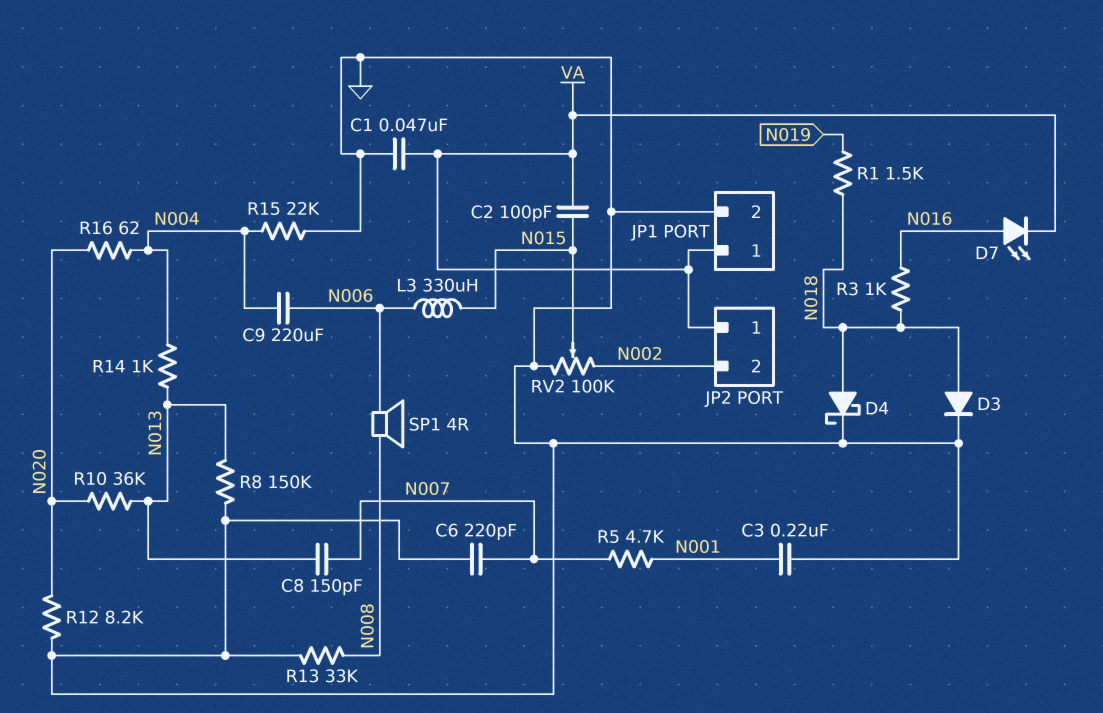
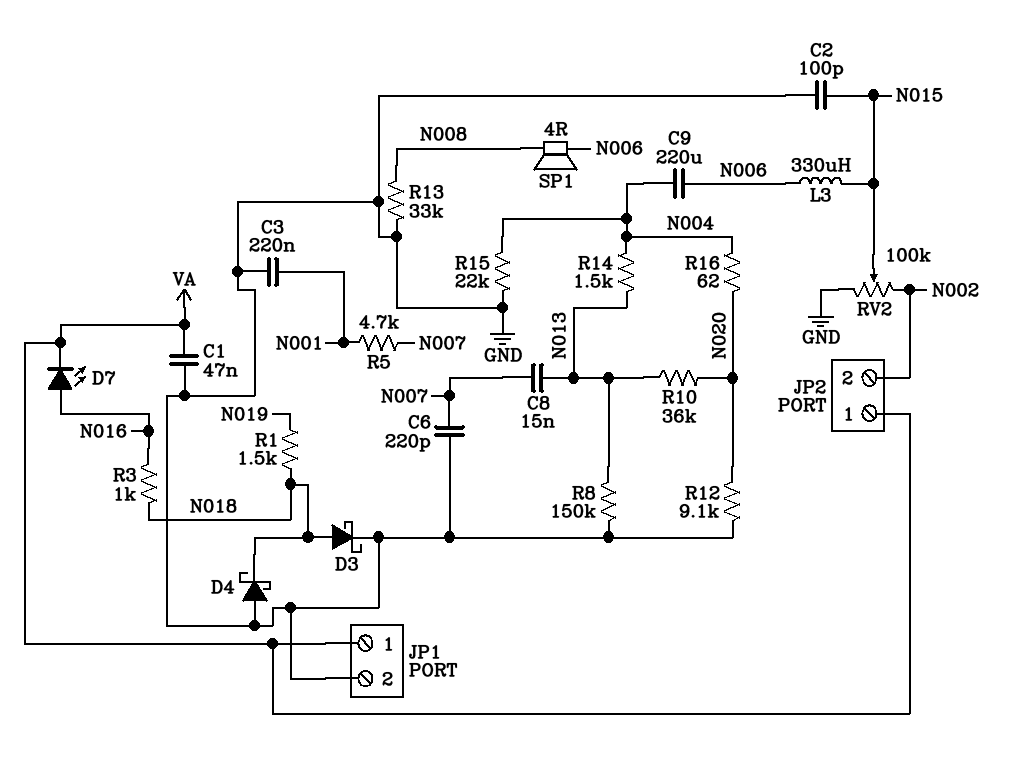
C2: 100pF (N015, VA) -> 100pF (GND, N015)
C8: 150pF (N007, N013) -> 15nF (N007, N013)
D3: diode (A N018, K GND) -> schottky (A N018, K GND)
D4: schottky (A N018, K GND) -> schottky (A GND, K N018)
R12: 8.2k (GND, N020) -> 9.1k (GND, N020)
R14: 1k (N004, N013) -> 1.5k (N004, N013)

